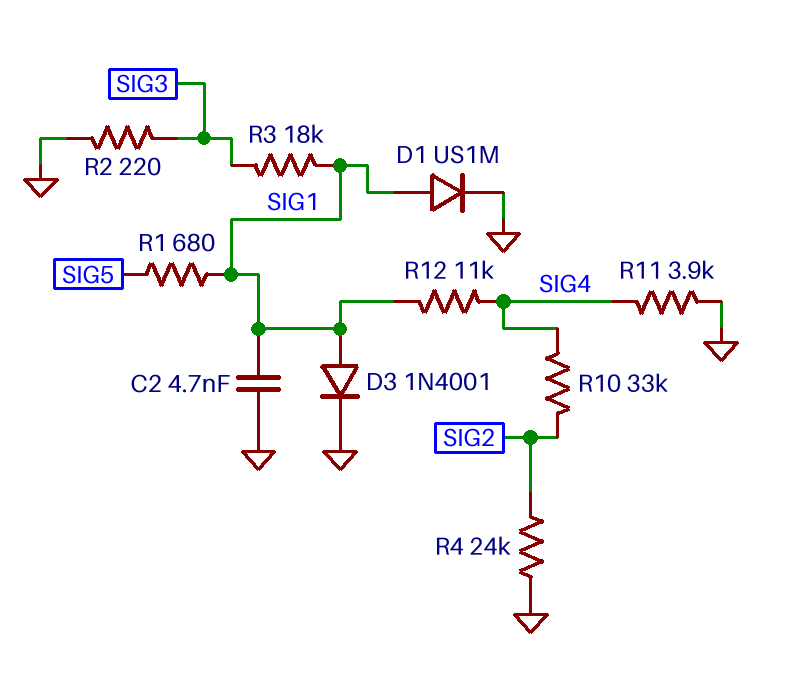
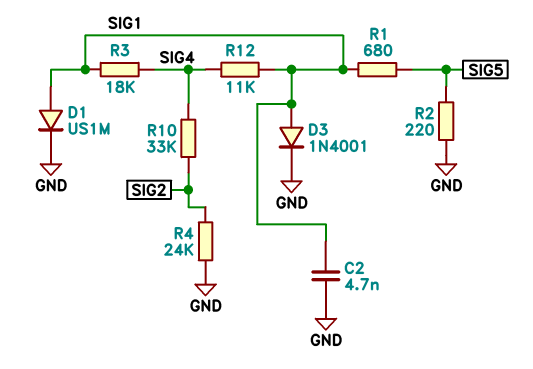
R2: 220 (GND, SIG3) -> 220 (GND, SIG5)
R3: 18k (SIG1, SIG3) -> 18k (SIG1, SIG4)
R11: 3.9k (GND, SIG4) -> none

